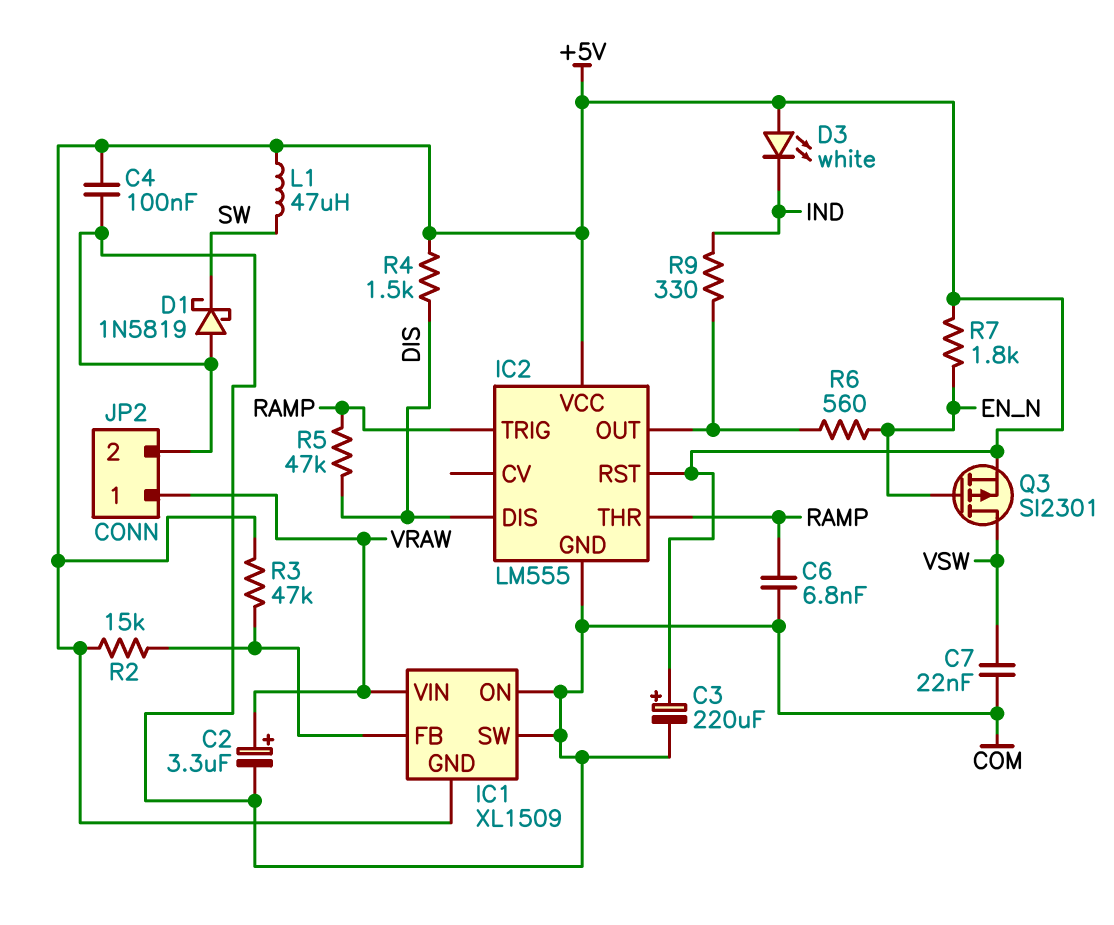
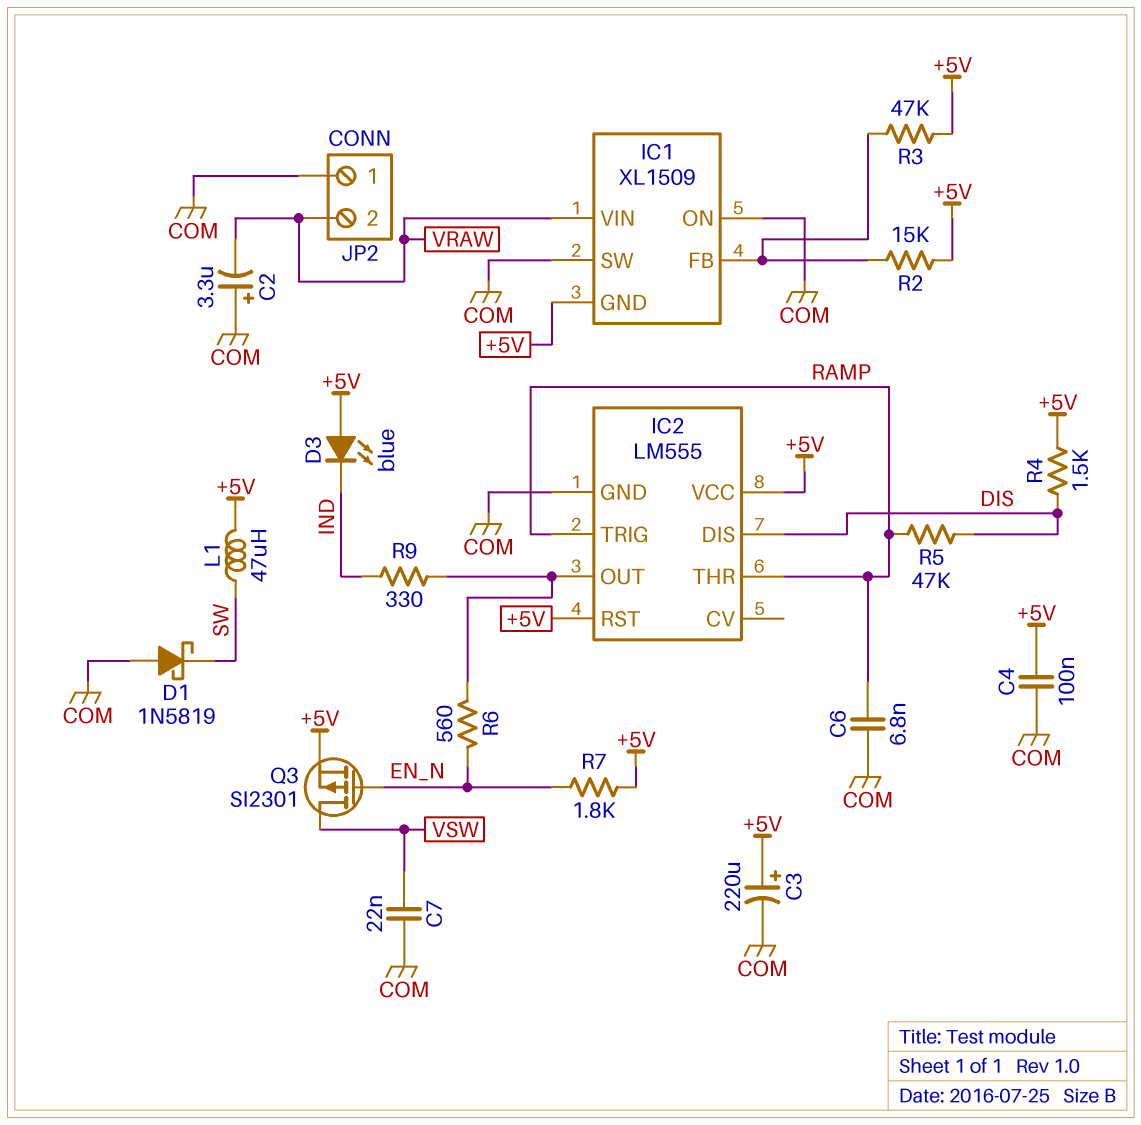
C2: 3.3uF (plus VRAW, minus COM) -> 3.3uF (plus COM, minus VRAW)
D3: LED white (A +5V, K IND) -> LED blue (A +5V, K IND)
JP2 pin 1: VRAW -> COM
JP2 pin 2: COM -> VRAW

